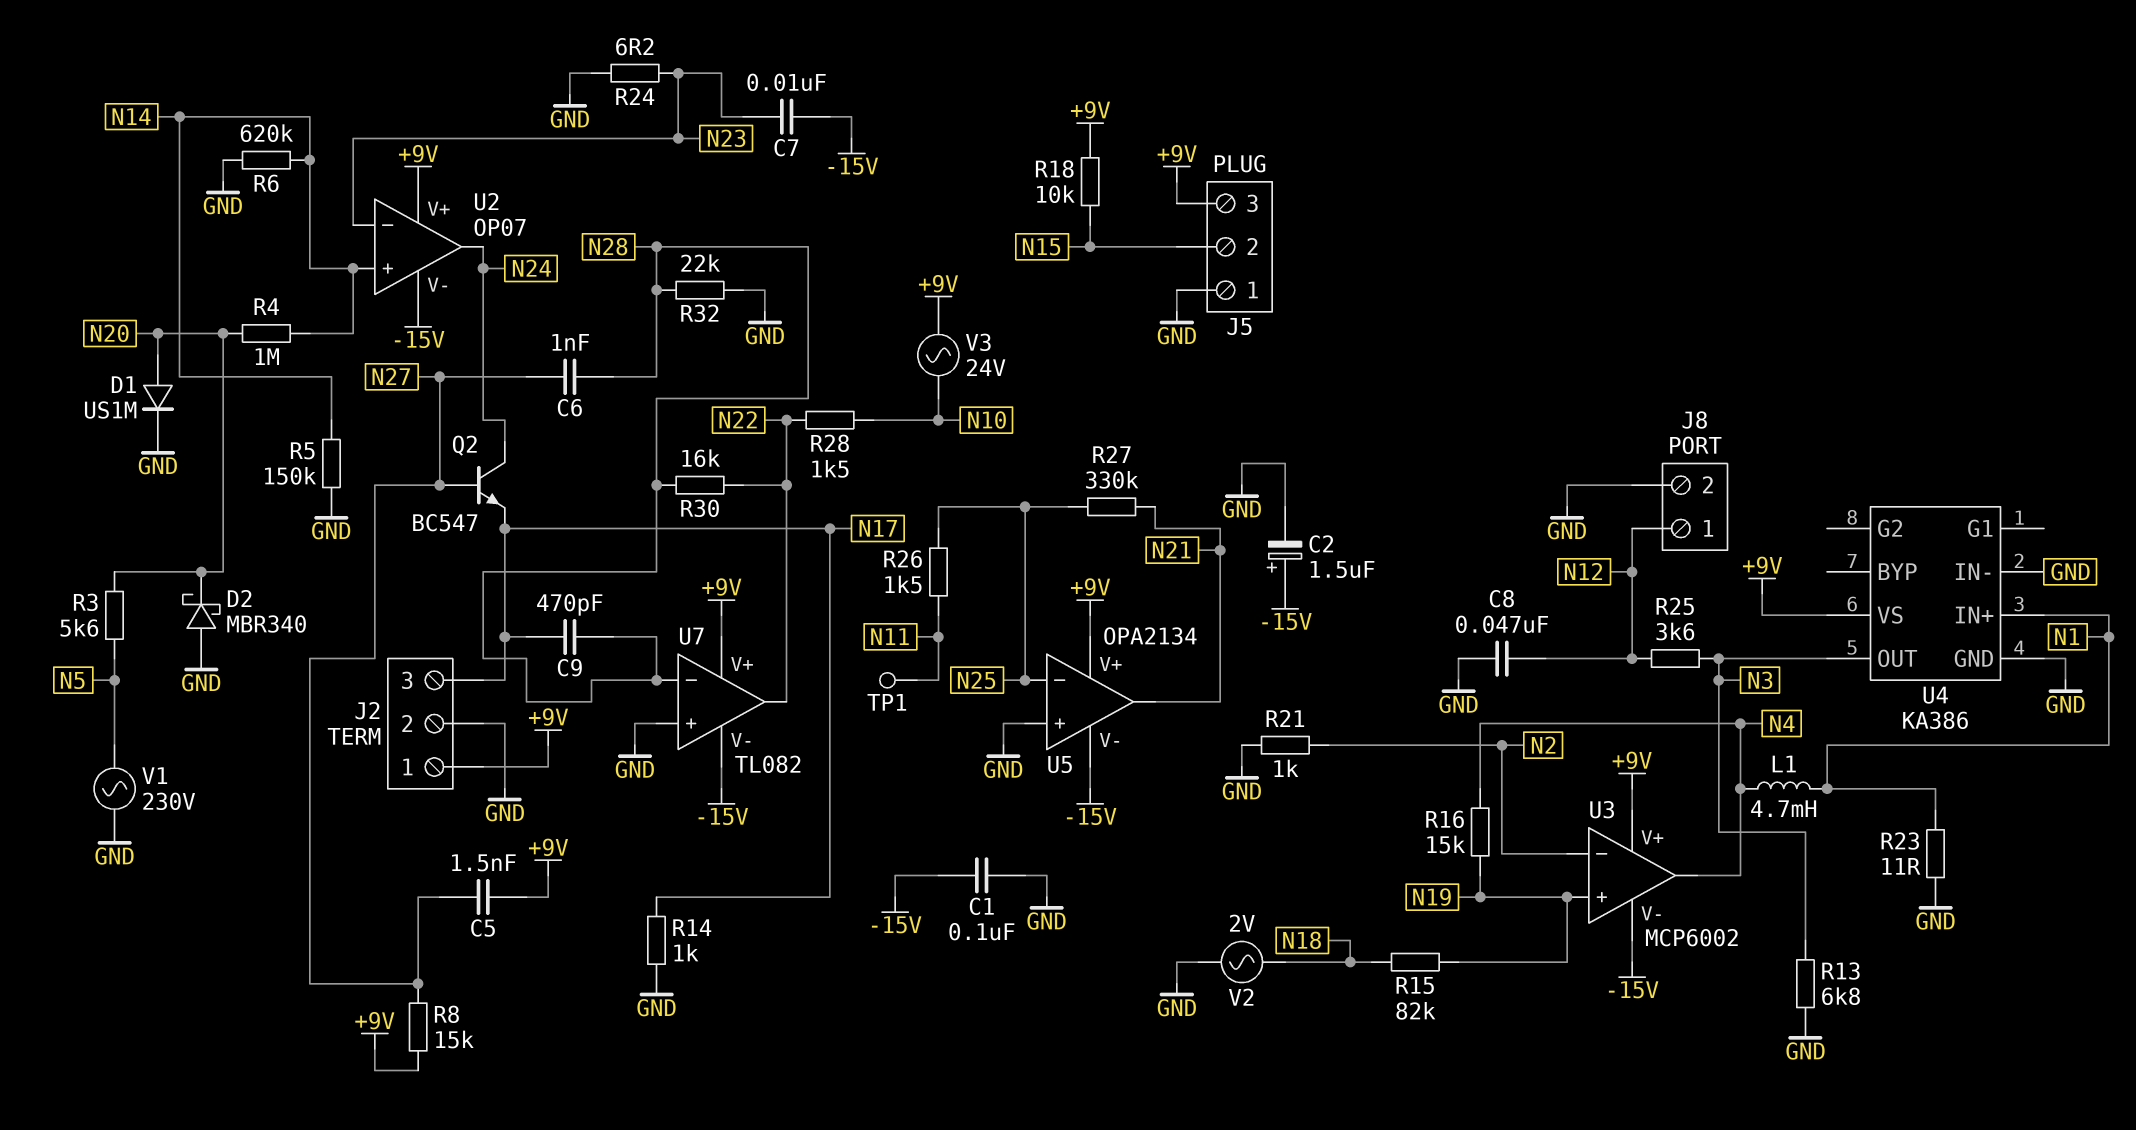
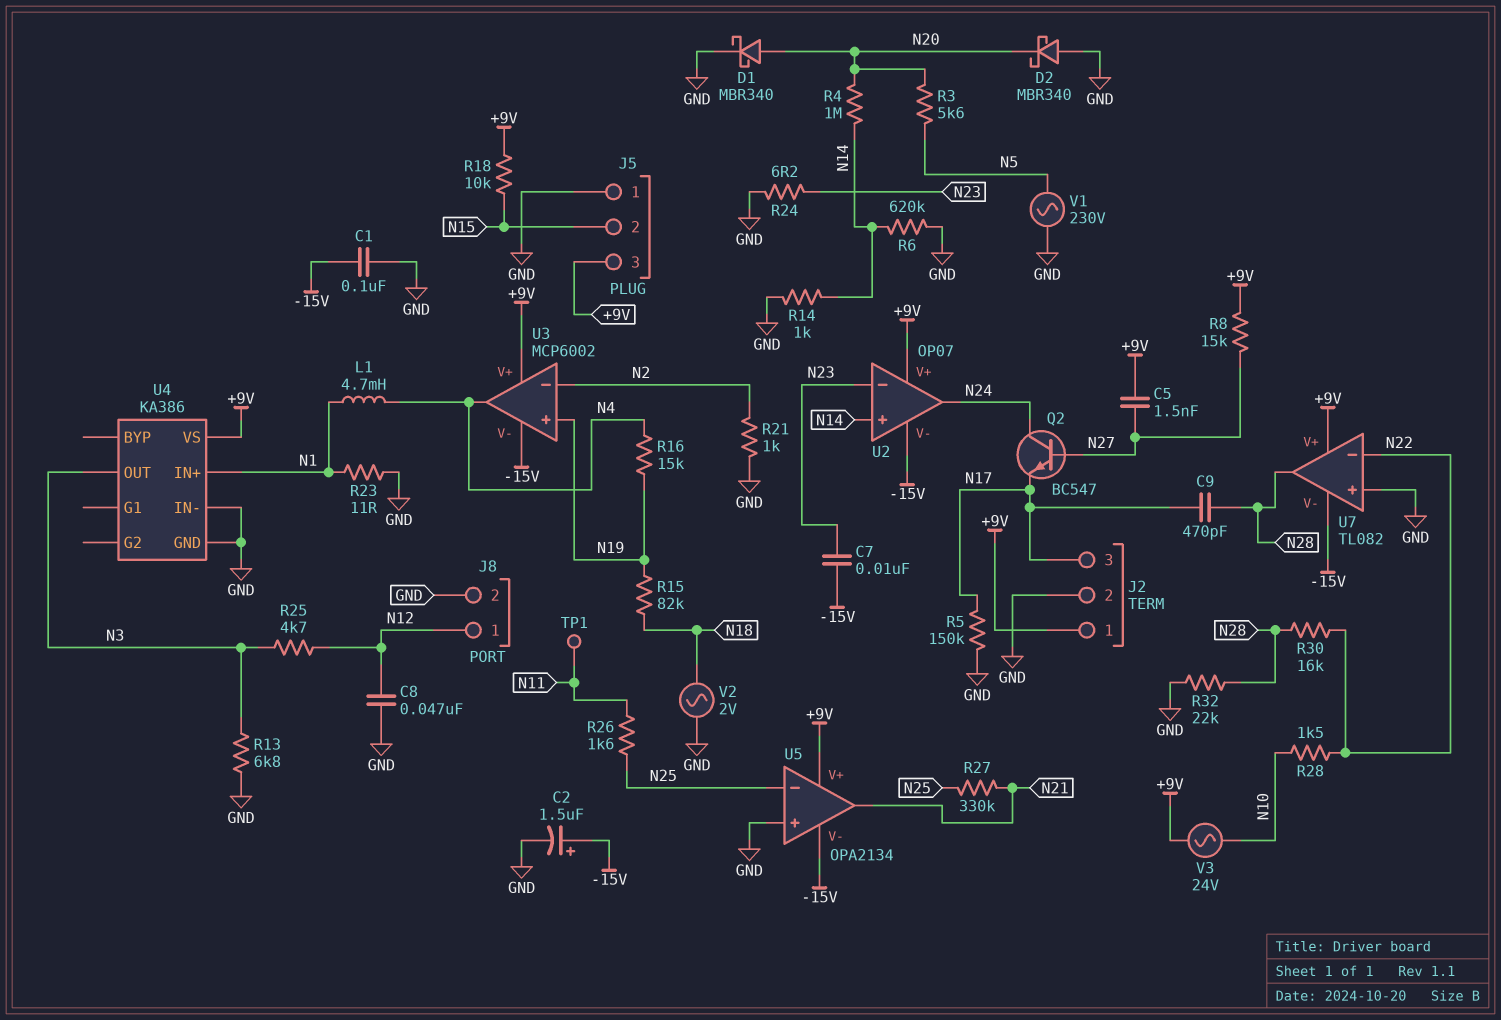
C6: 1nF (N27, N28) -> none
D1: diode US1M (A N20, K GND) -> schottky MBR340 (A N20, K GND)
R5: 150k (GND, N14) -> 150k (GND, N17)
R14: 1k (GND, N17) -> 1k (GND, N14)
R25: 3.6k (N3, N12) -> 4.7k (N3, N12)
R26: 1.5k (N11, N25) -> 1.6k (N11, N25)
U7 pin in-: N28 -> N22
U7 pin out: N22 -> N28

